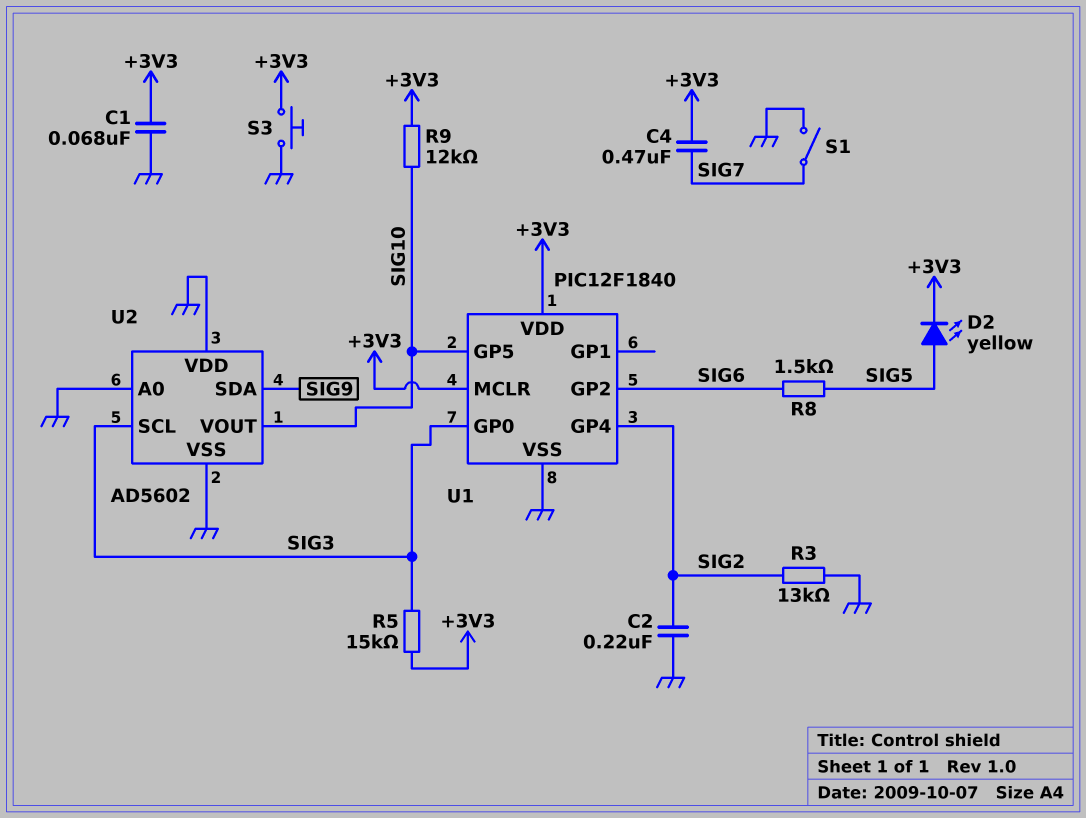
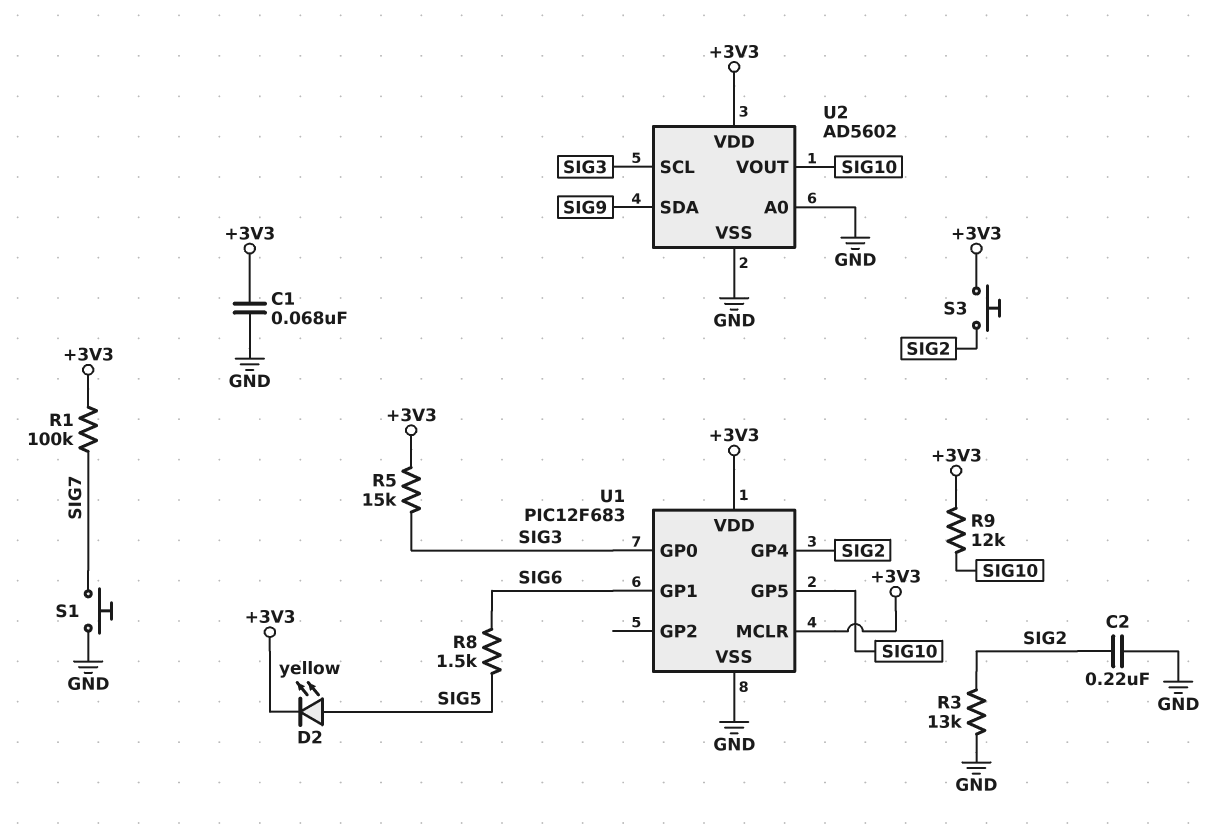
C4: 470nF (+3V3, SIG7) -> none
R1: none -> 100k (+3V3, SIG7)
S1: switch (GND, SIG7) -> button (GND, SIG7)
S3: button (+3V3, GND) -> button (+3V3, SIG2)
U1: PIC12F1840 -> PIC12F683
U1 pin GP1: none -> SIG6
U1 pin GP2: SIG6 -> none
U2 pin VDD: GND -> +3V3

